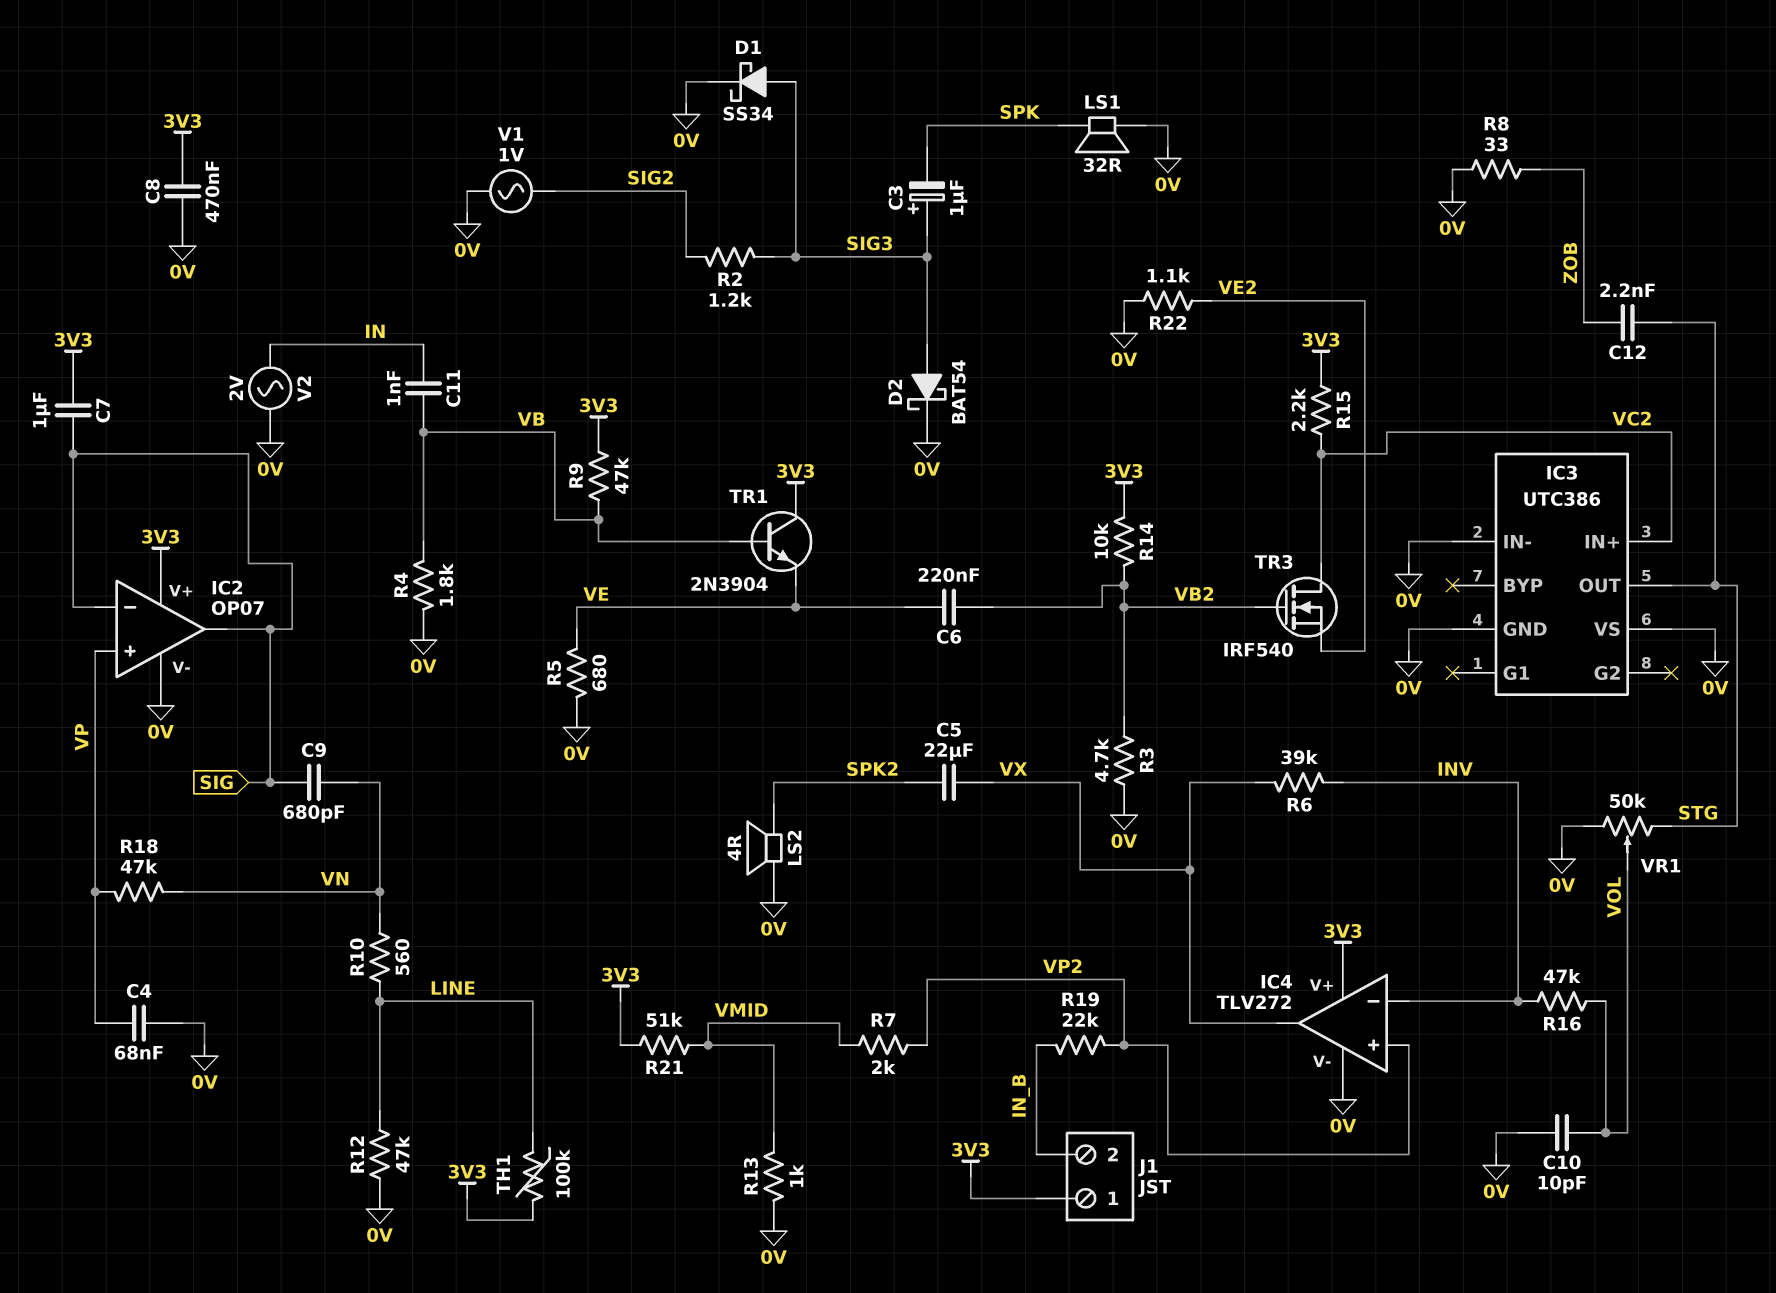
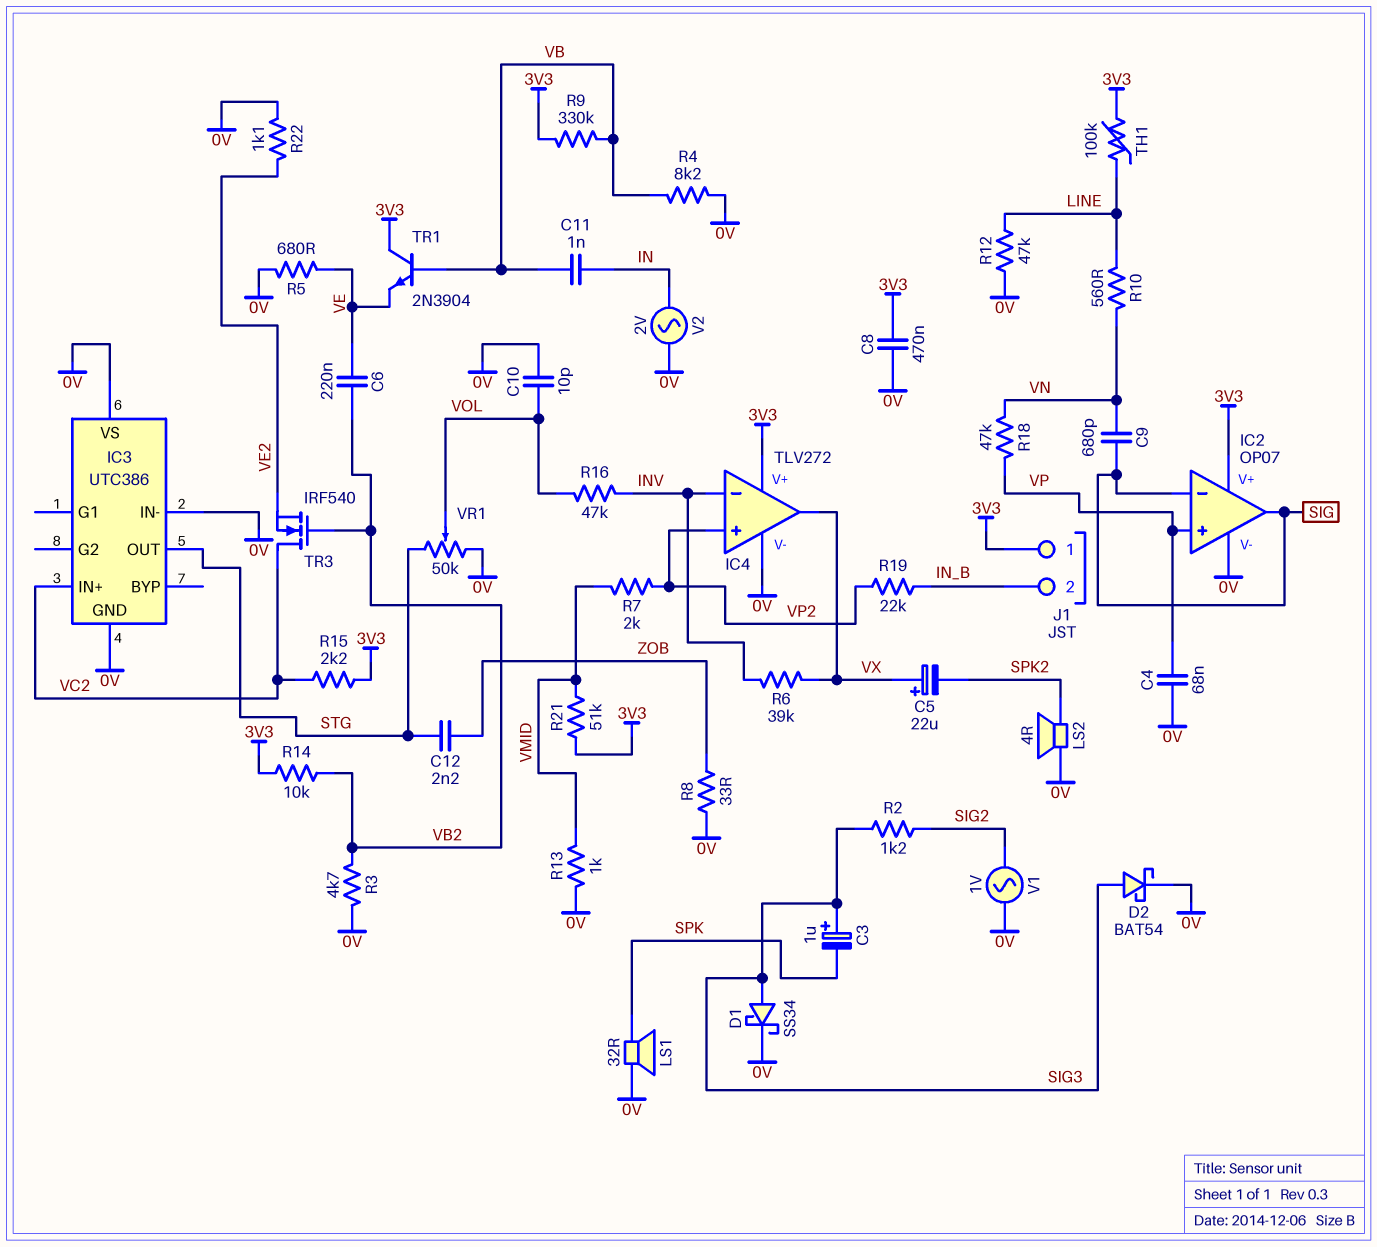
C5: 22uF (SPK2, VX) -> 22uF (plus VX, minus SPK2)
C7: 1uF (3V3, SIG) -> none
R4: 1.8k (0V, VB) -> 8.2k (0V, VB)
R9: 47k (3V3, VB) -> 330k (3V3, VB)

